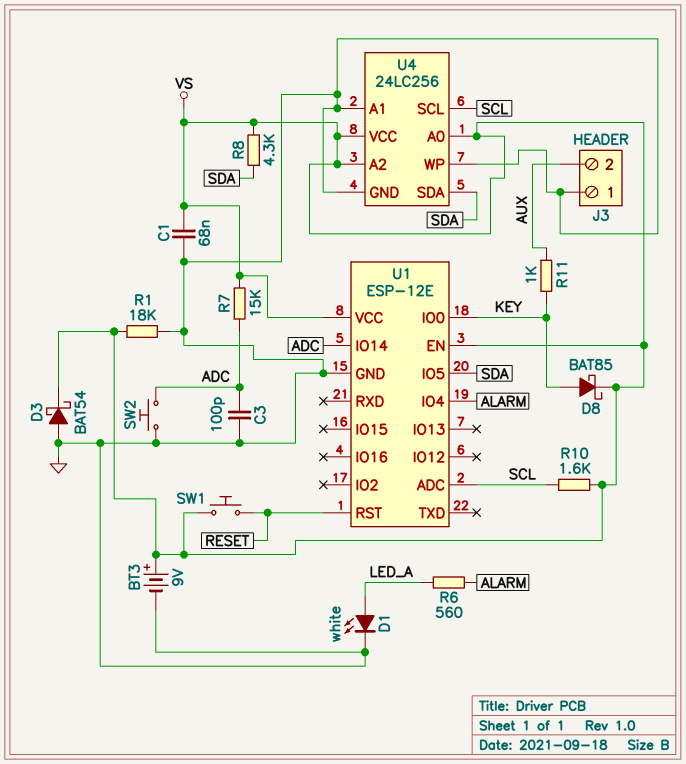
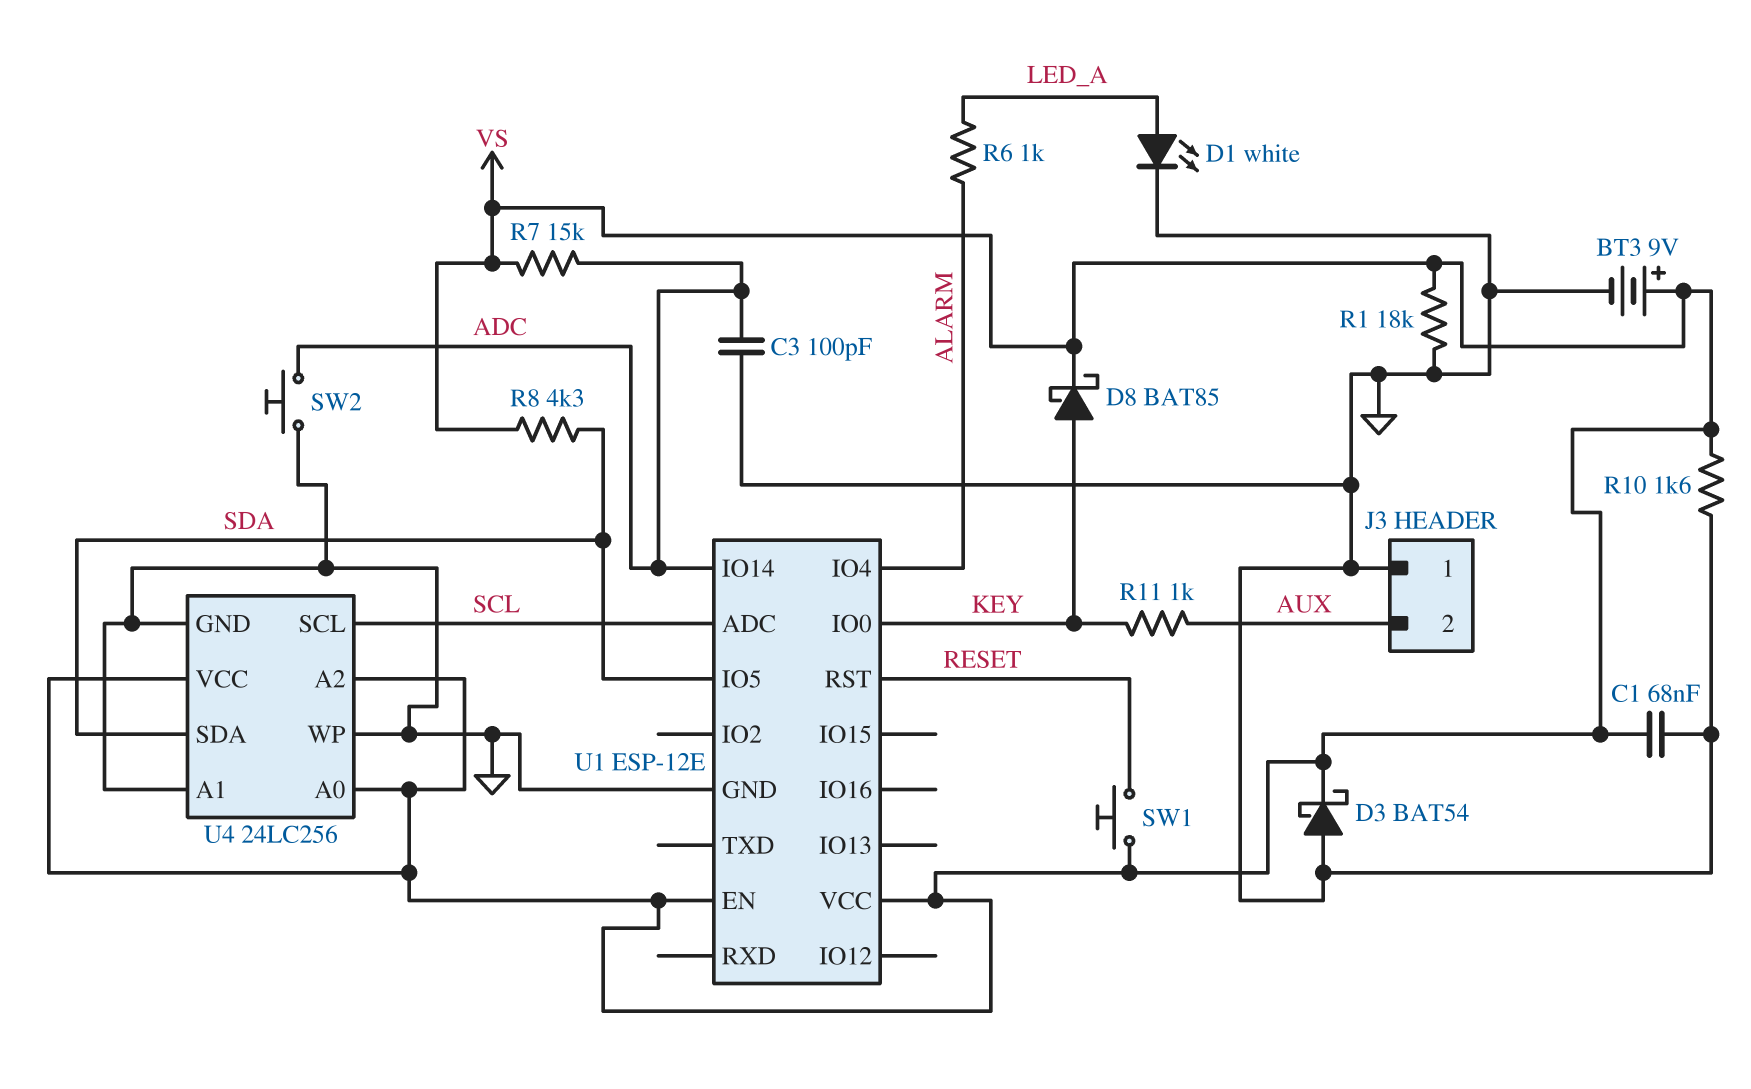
R6: 560 (ALARM, LED_A) -> 1k (ALARM, LED_A)
R10: 1.6k (SCL, VS) -> 1.6k (GND, VS)

